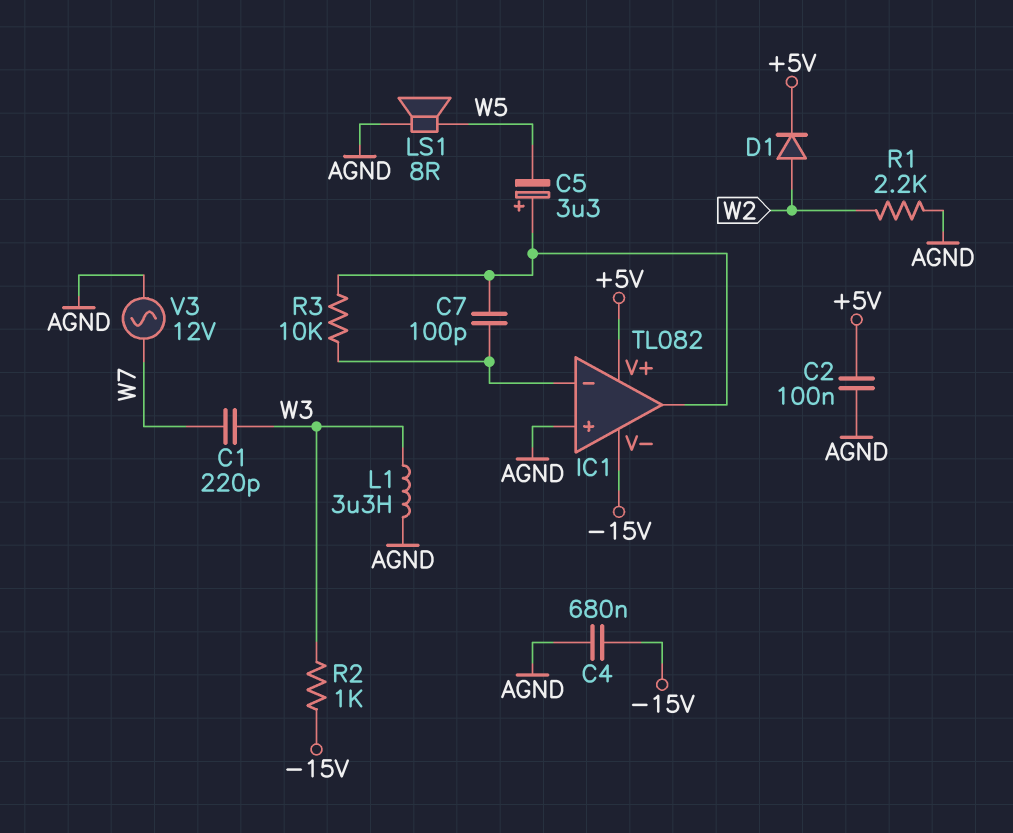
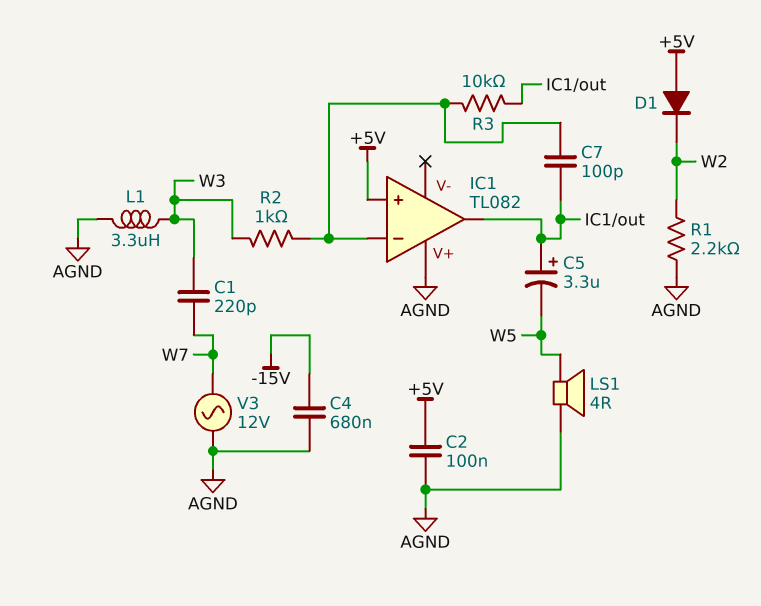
D1: diode (A W2, K +5V) -> diode (A +5V, K W2)
IC1 pin V+: +5V -> AGND
IC1 pin V-: -15V -> none
IC1 pin in+: AGND -> +5V
LS1: speaker 8R (AGND, W5) -> speaker 4R (AGND, W5)
R2: 1k (-15V, W3) -> 1k (IC1/in-, W3)

